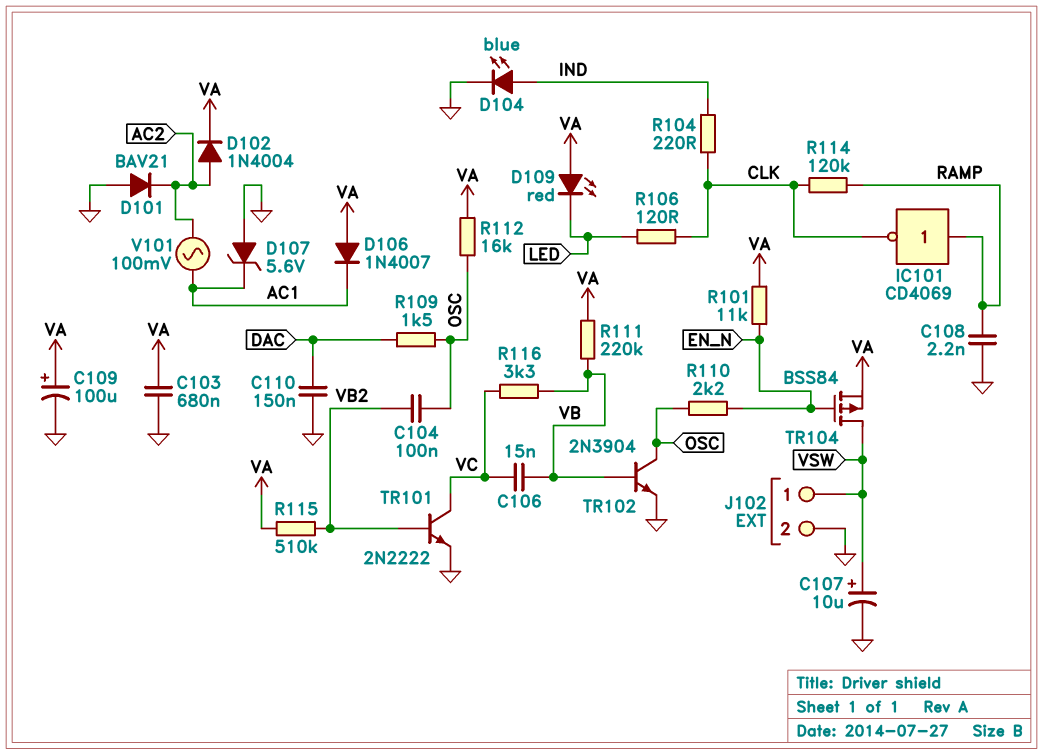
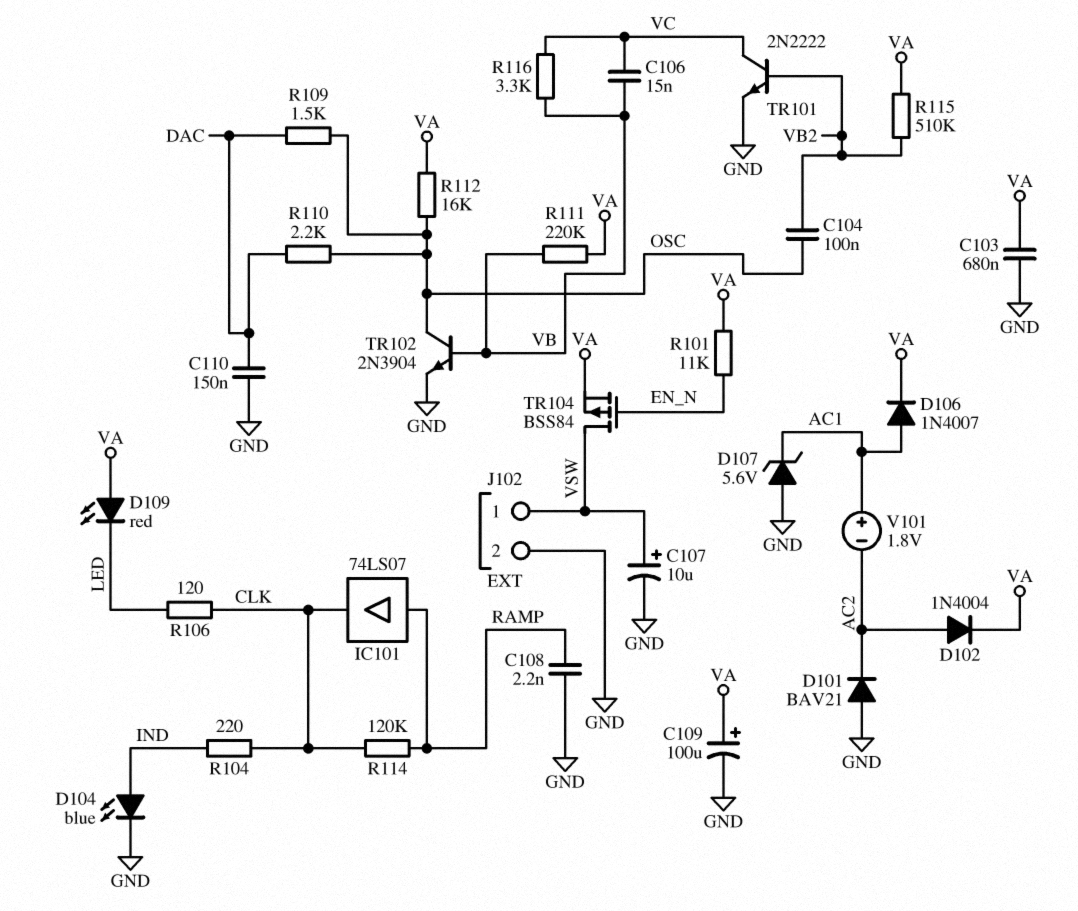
D106: diode 1N4007 (A VA, K AC1) -> diode 1N4007 (A AC1, K VA)
IC101: NOT CD4069 (in RAMP, out CLK) -> buffer 74LS07 (in RAMP, out CLK)
R110: 2.2k (EN_N, OSC) -> 2.2k (DAC, OSC)
V101: AC 100mV (AC1, AC2) -> 1.8V (plus AC1, minus AC2)

